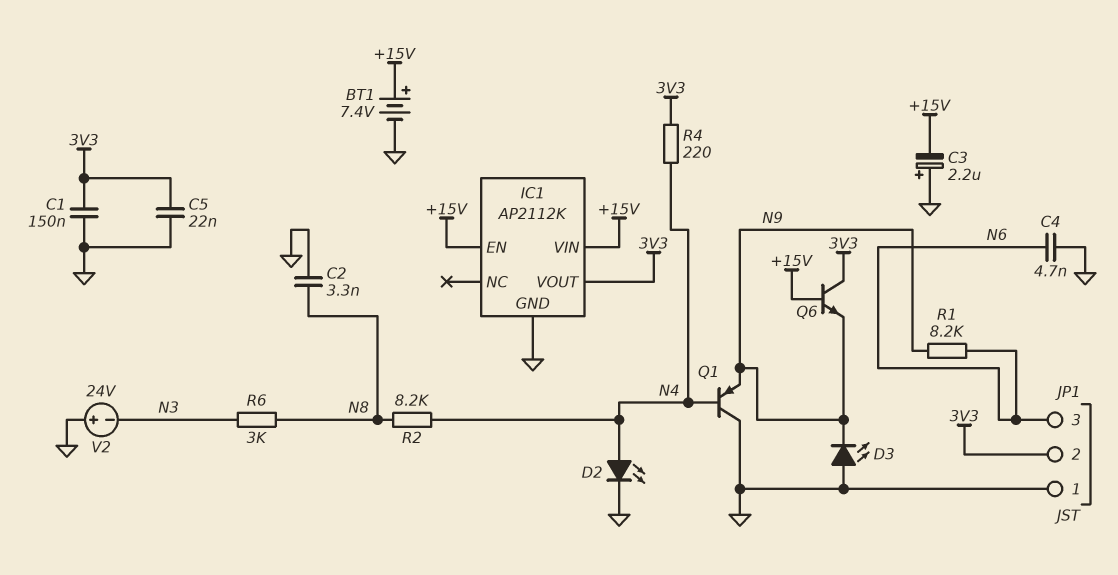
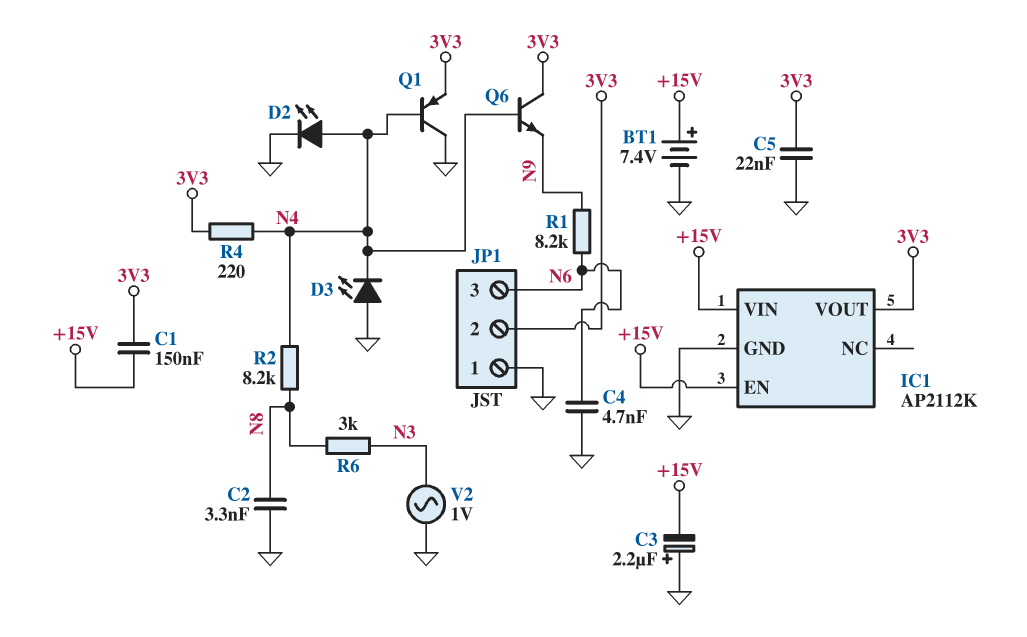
C1: 150nF (3V3, GND) -> 150nF (+15V, 3V3)
D3: LED (A GND, K N9) -> LED (A GND, K N4)
Q1: PNP (B N4, C GND, E N9) -> PNP (B N4, C GND, E 3V3)
Q6: NPN (B +15V, C 3V3, E N9) -> NPN (B N4, C 3V3, E N9)
V2: 24V (plus GND, minus N3) -> AC 1V (GND, N3)

